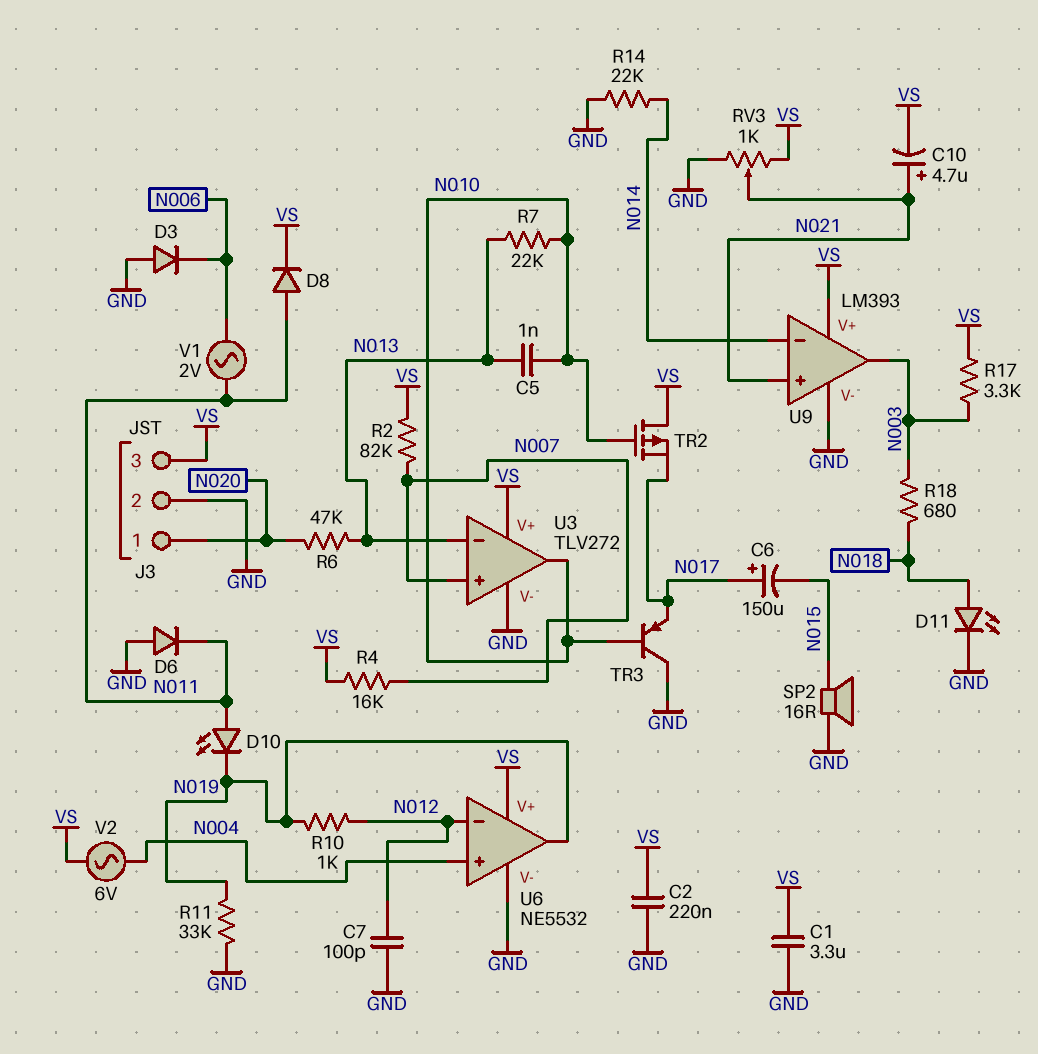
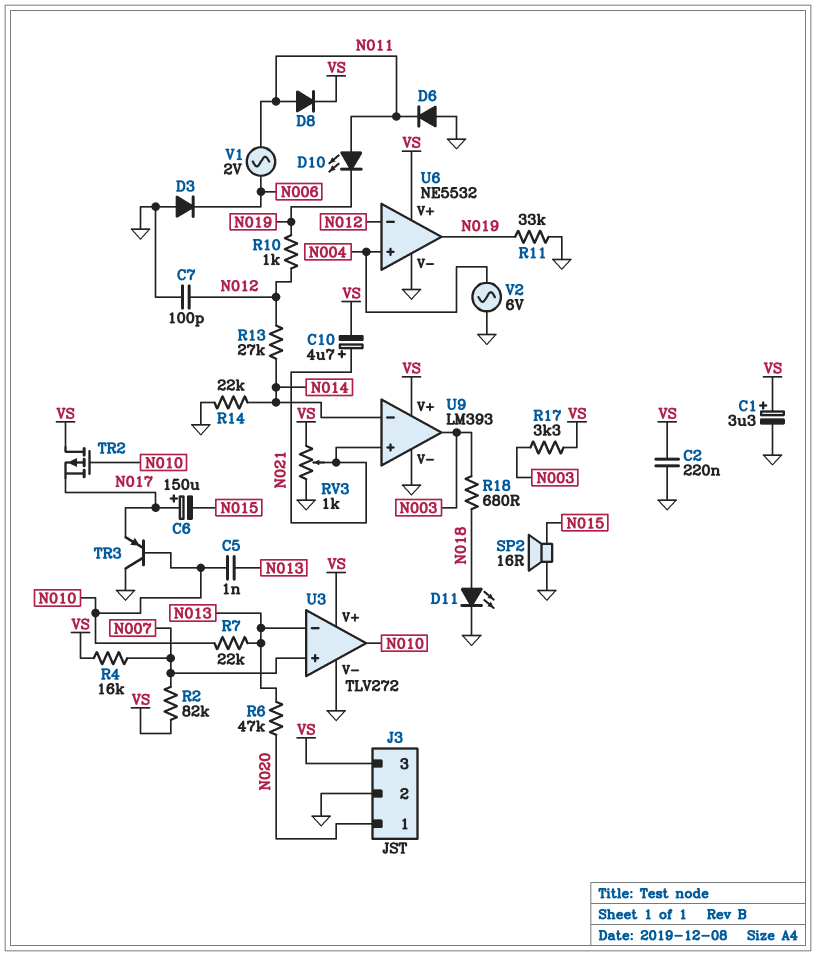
C1: 3.3uF (GND, VS) -> 3.3uF (plus VS, minus GND)
R13: none -> 27k (N012, N014)
V2: AC 6V (N004, VS) -> AC 6V (GND, N004)

